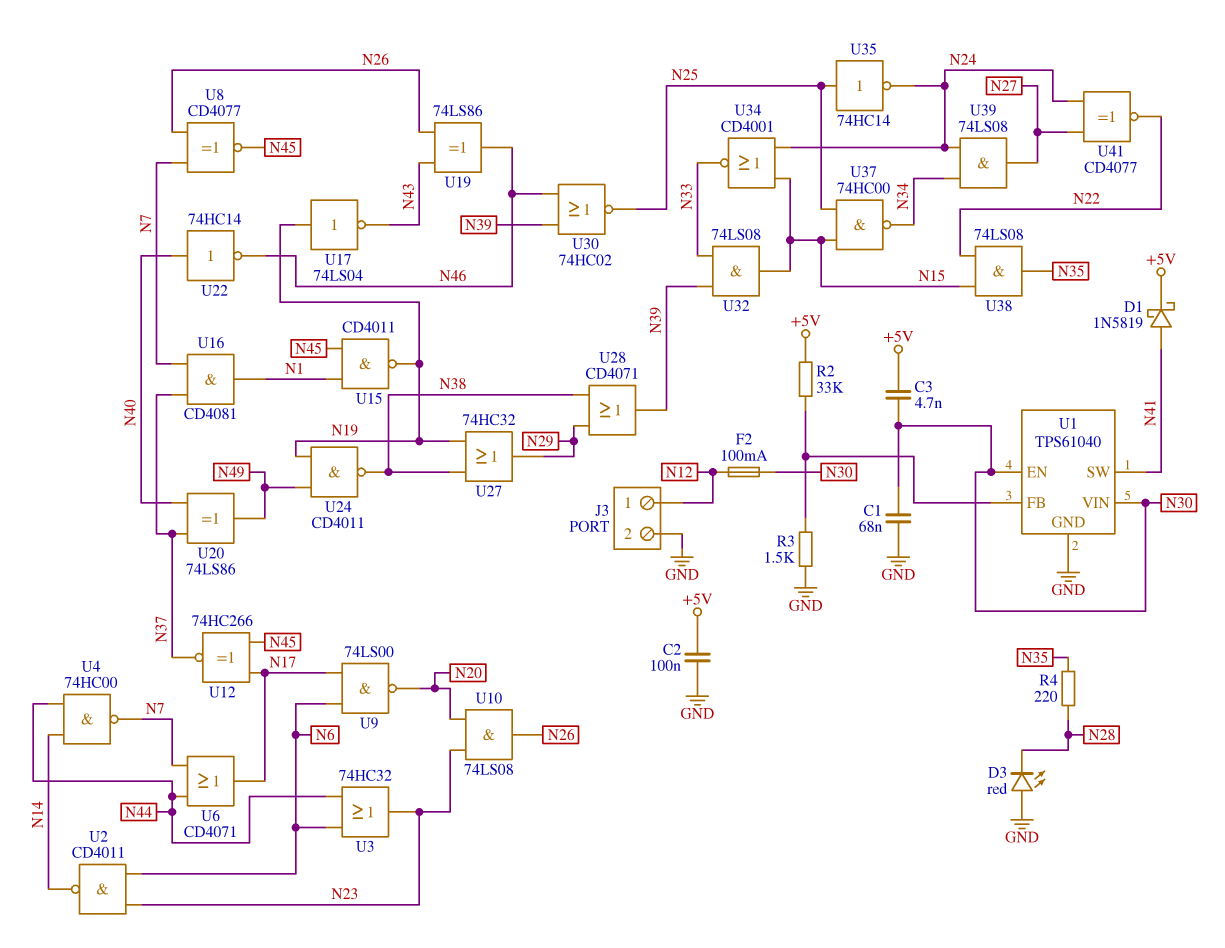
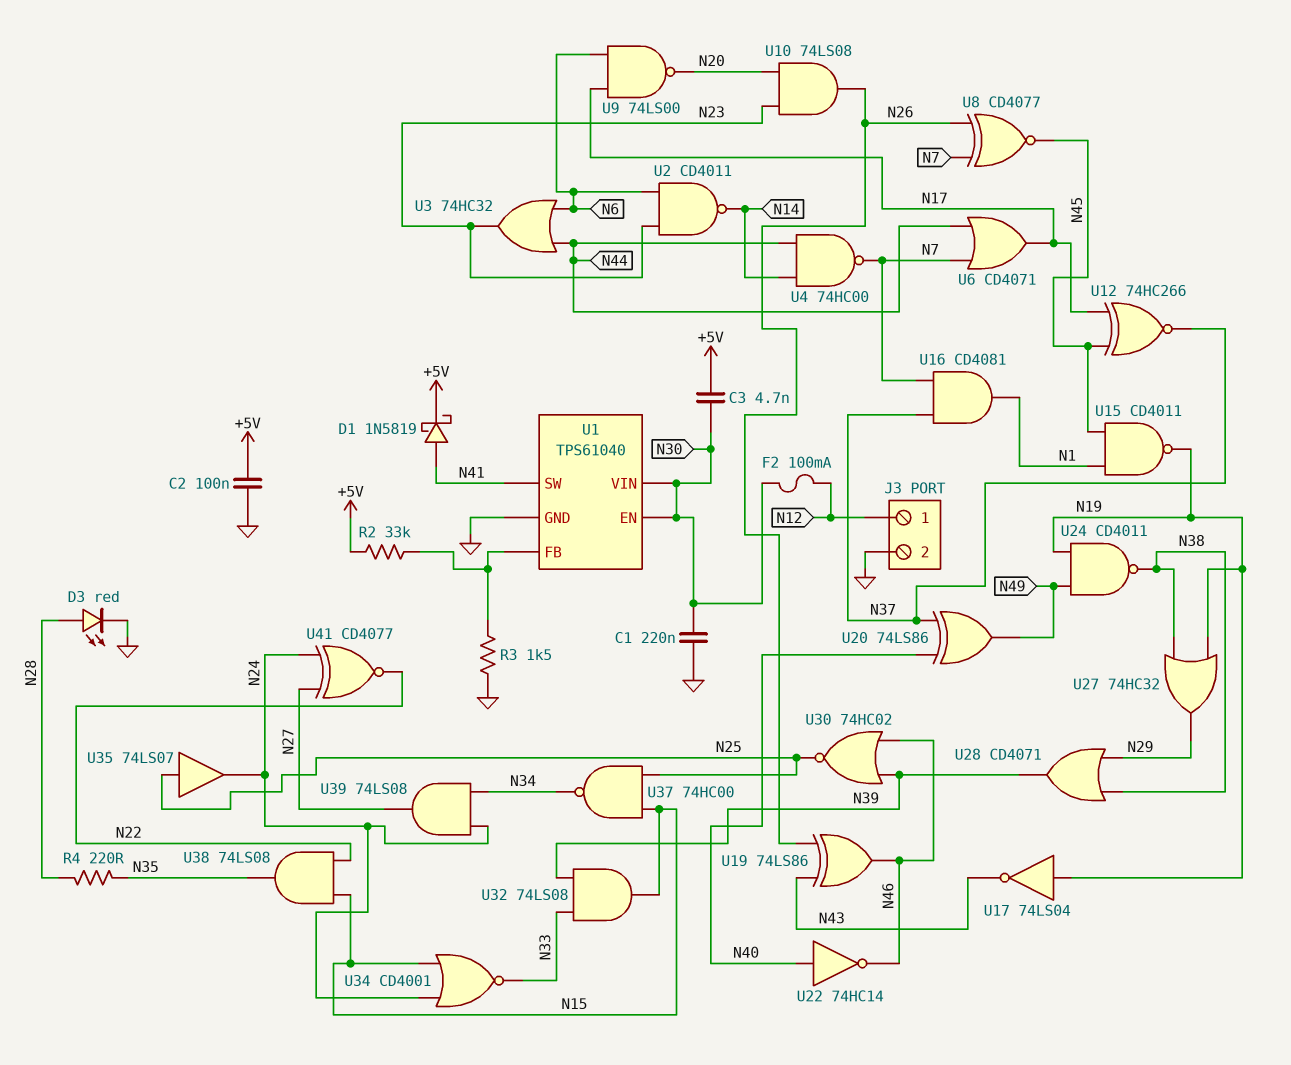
C1: 68nF (GND, N30) -> 220nF (GND, N30)
D3: LED red (A GND, K N28) -> LED red (A N28, K GND)
U35: NOT 74HC14 (in N25, out N24) -> buffer 74LS07 (in N25, out N24)

